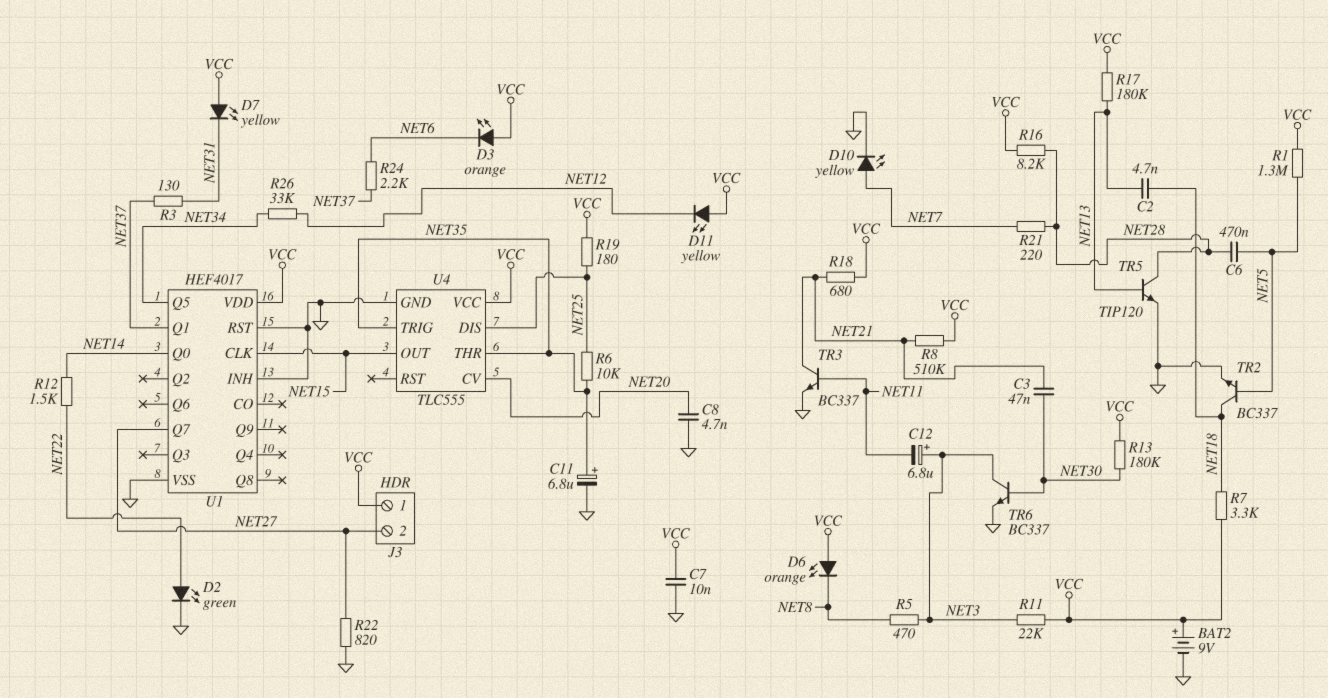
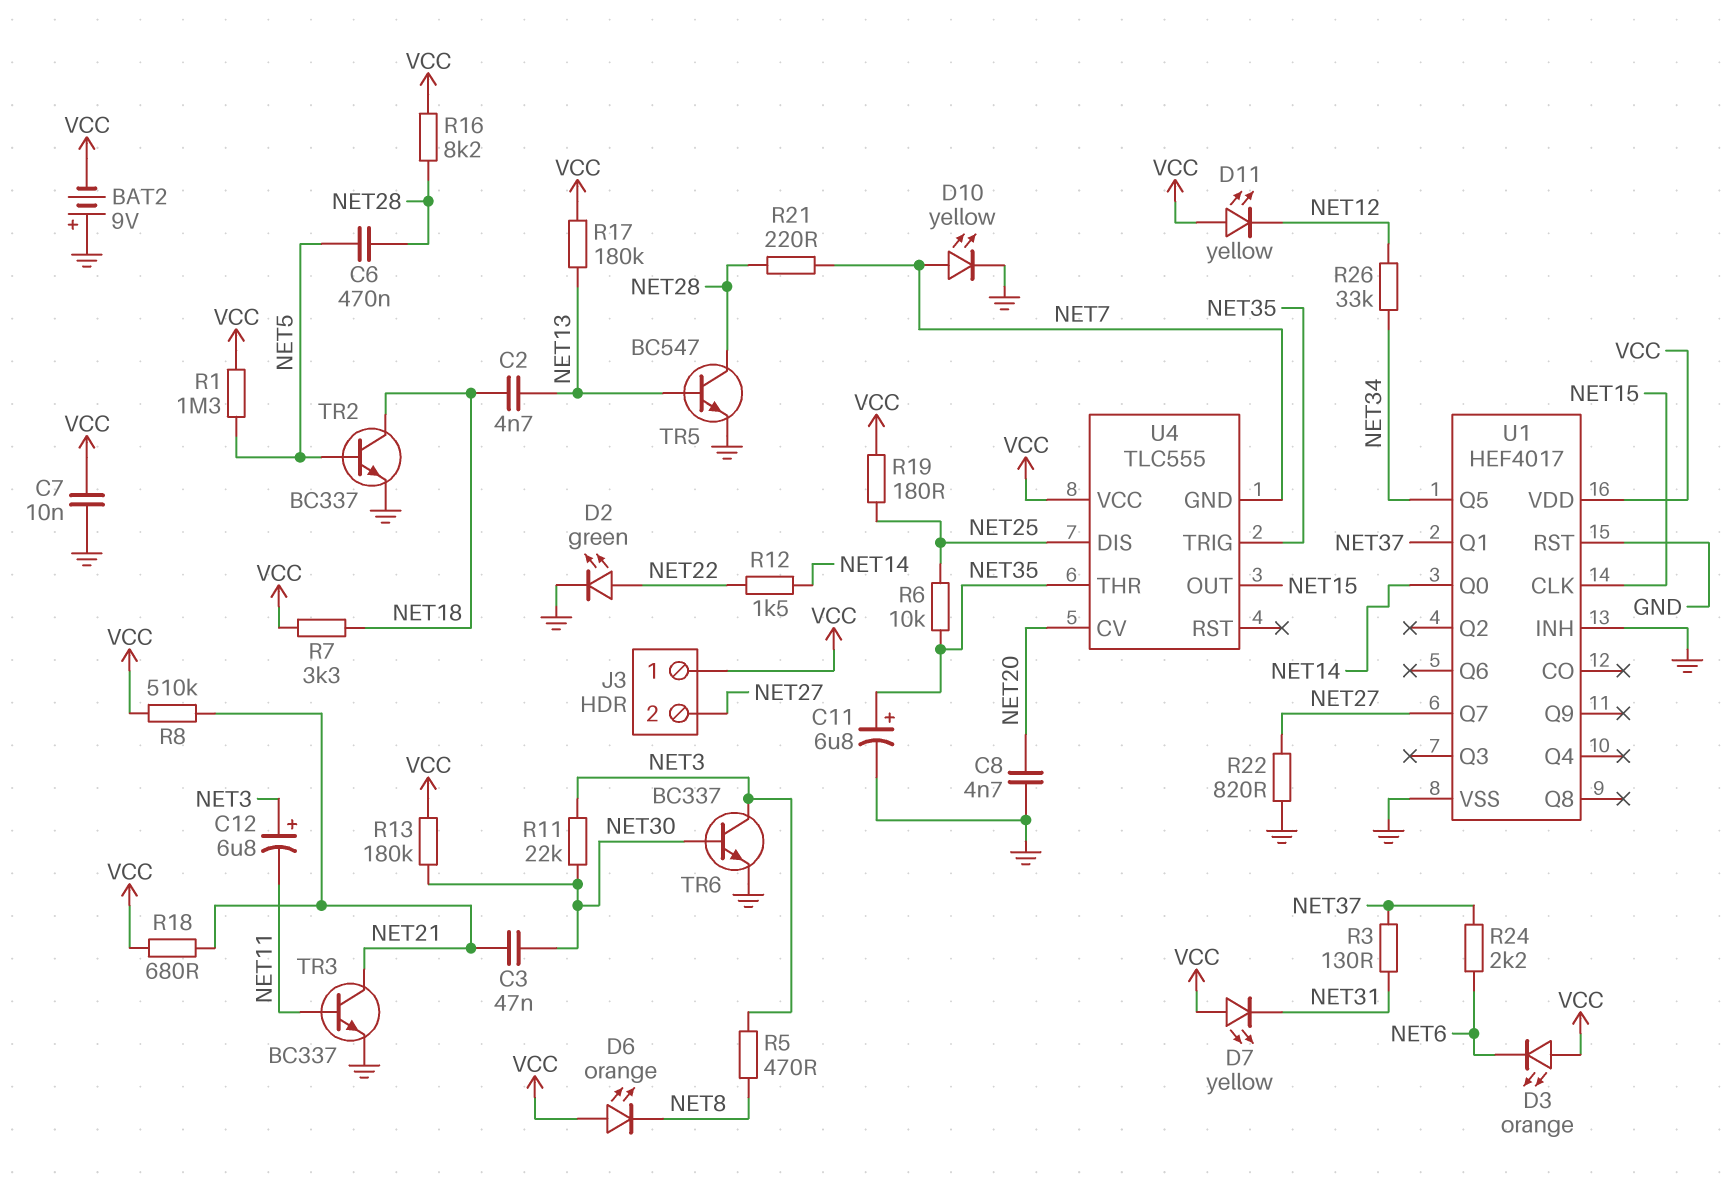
BAT2: 9V (plus VCC, minus GND) -> 9V (plus GND, minus VCC)
R11: 22k (NET3, VCC) -> 22k (NET3, NET30)
TR5: NPN TIP120 (B NET13, C NET28, E GND) -> NPN BC547 (B NET13, C NET28, E GND)
U4 pin GND: GND -> NET7

